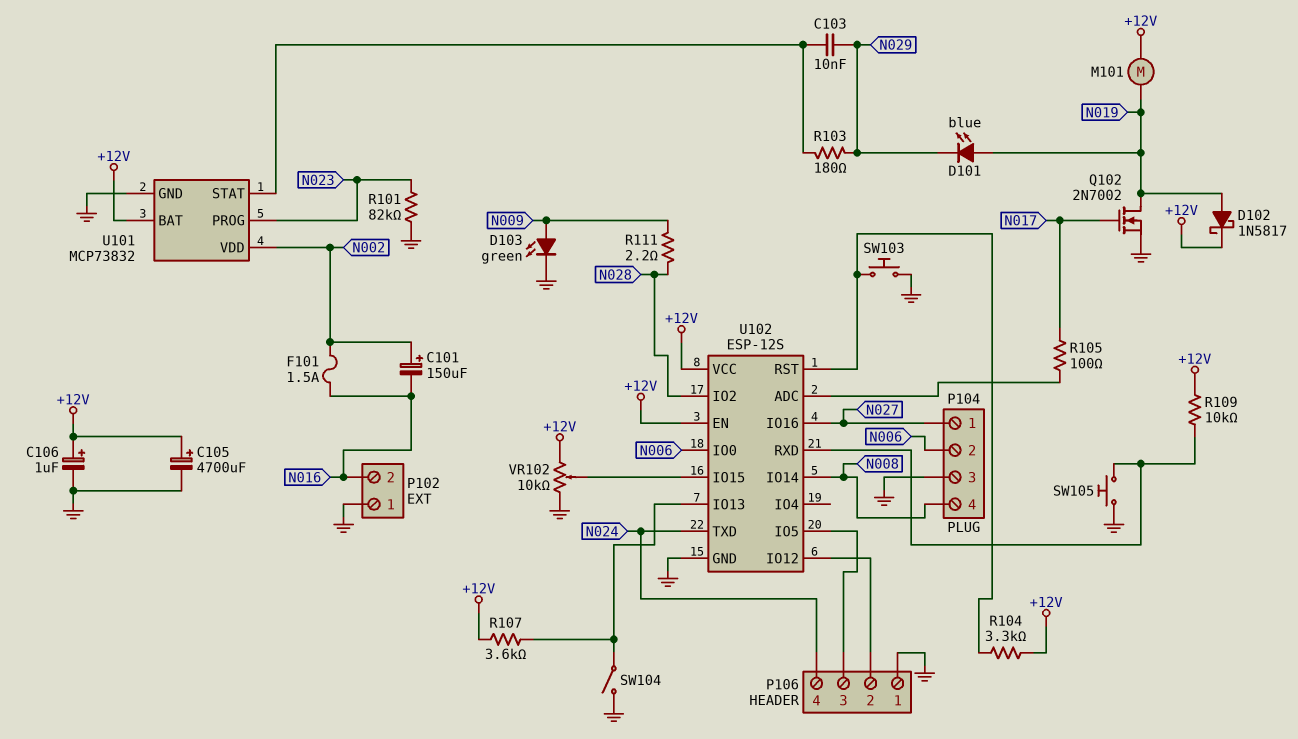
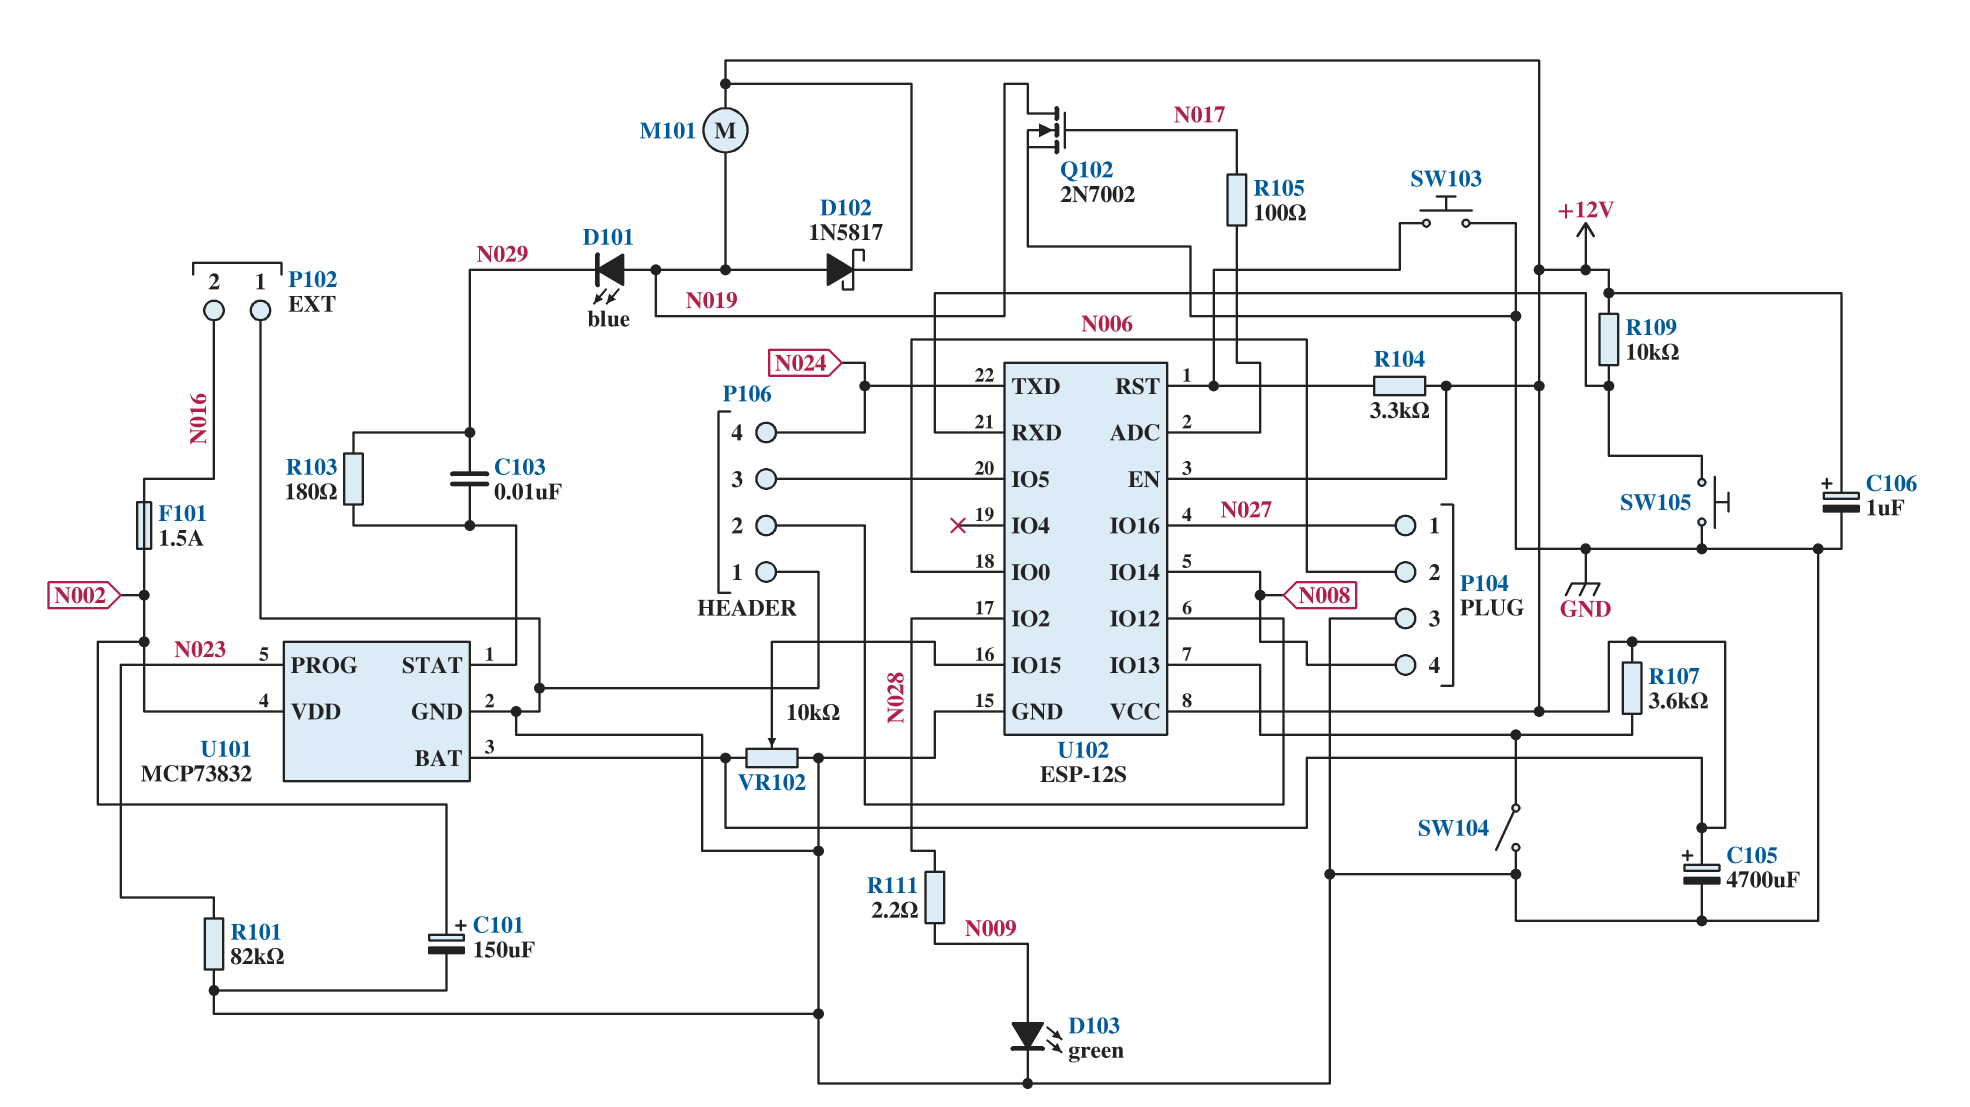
C101: 150uF (plus N002, minus N016) -> 150uF (plus N002, minus GND)

